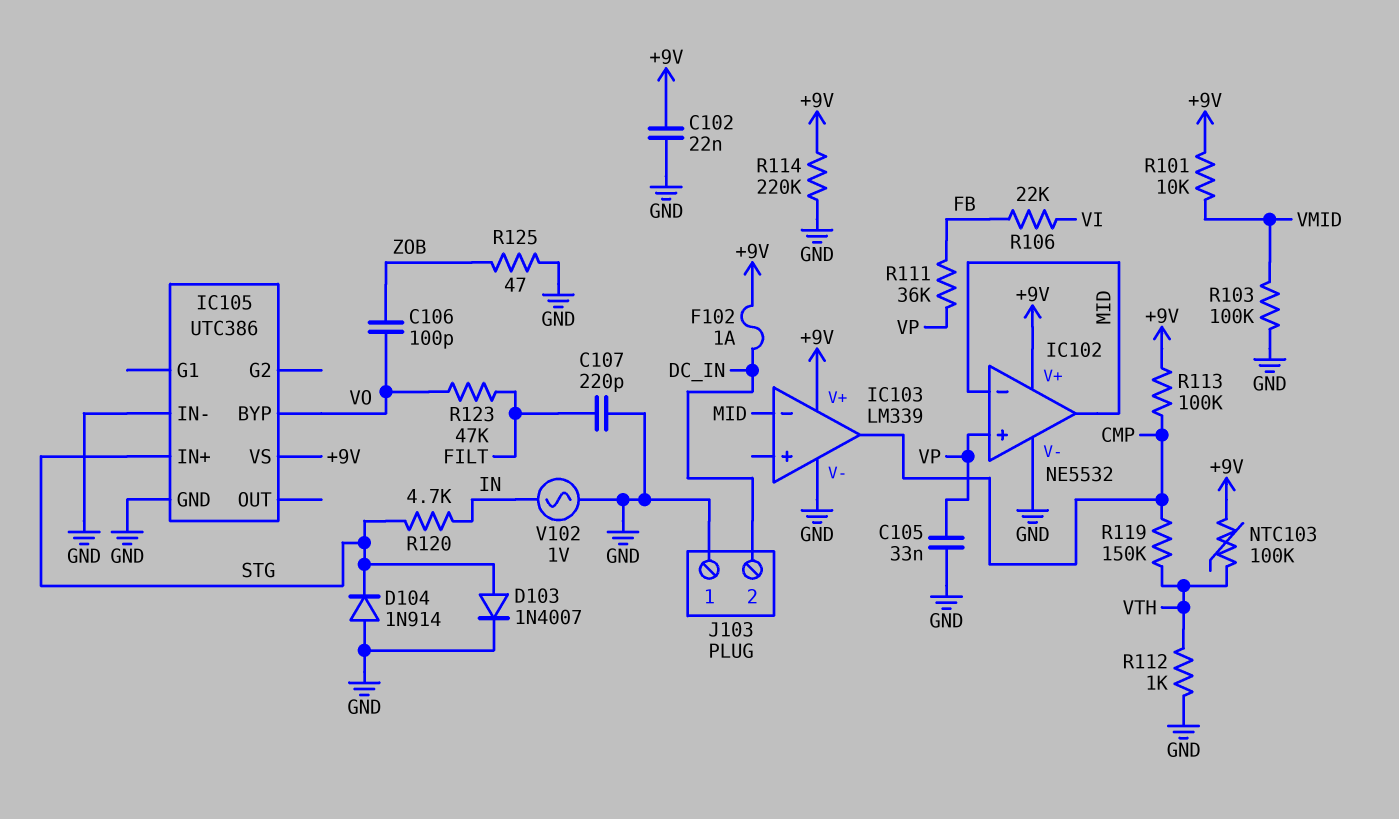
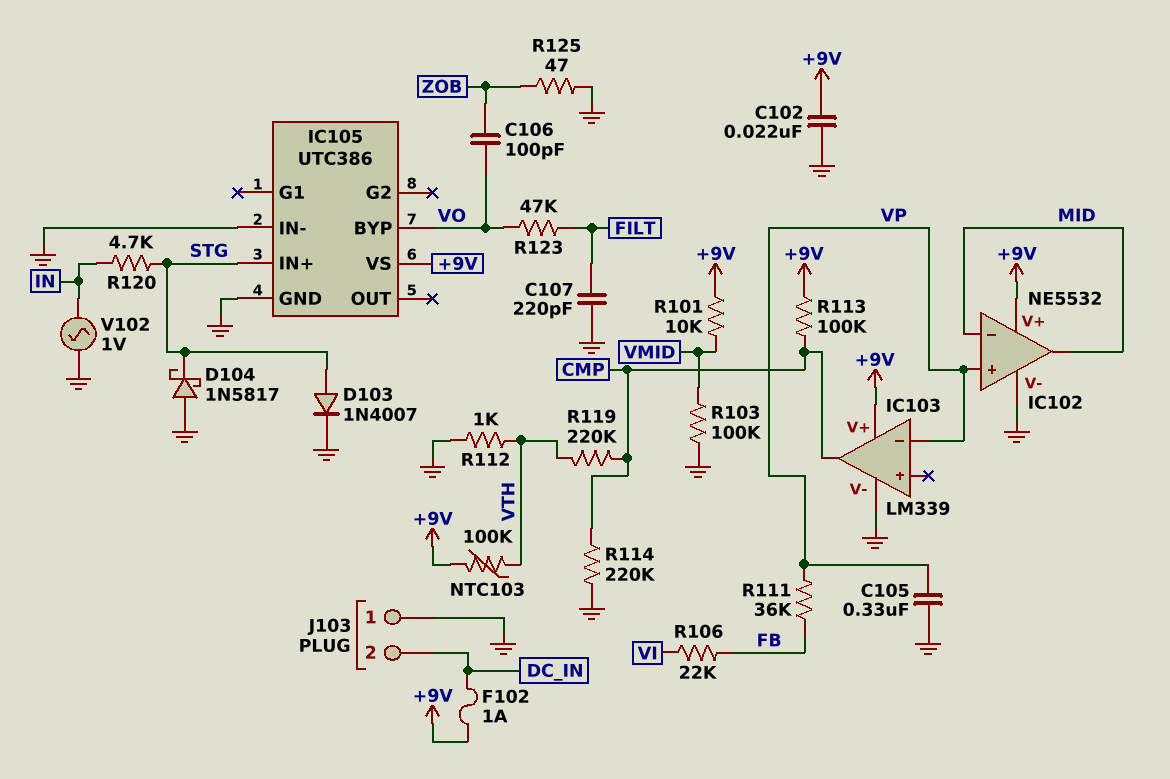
C105: 33nF (GND, VP) -> 330nF (GND, VP)
D104: diode 1N914 (A GND, K STG) -> schottky 1N5817 (A GND, K STG)
IC103 pin in-: MID -> VP
R114: 220k (+9V, GND) -> 220k (CMP, GND)
R119: 150k (CMP, VTH) -> 220k (CMP, VTH)

